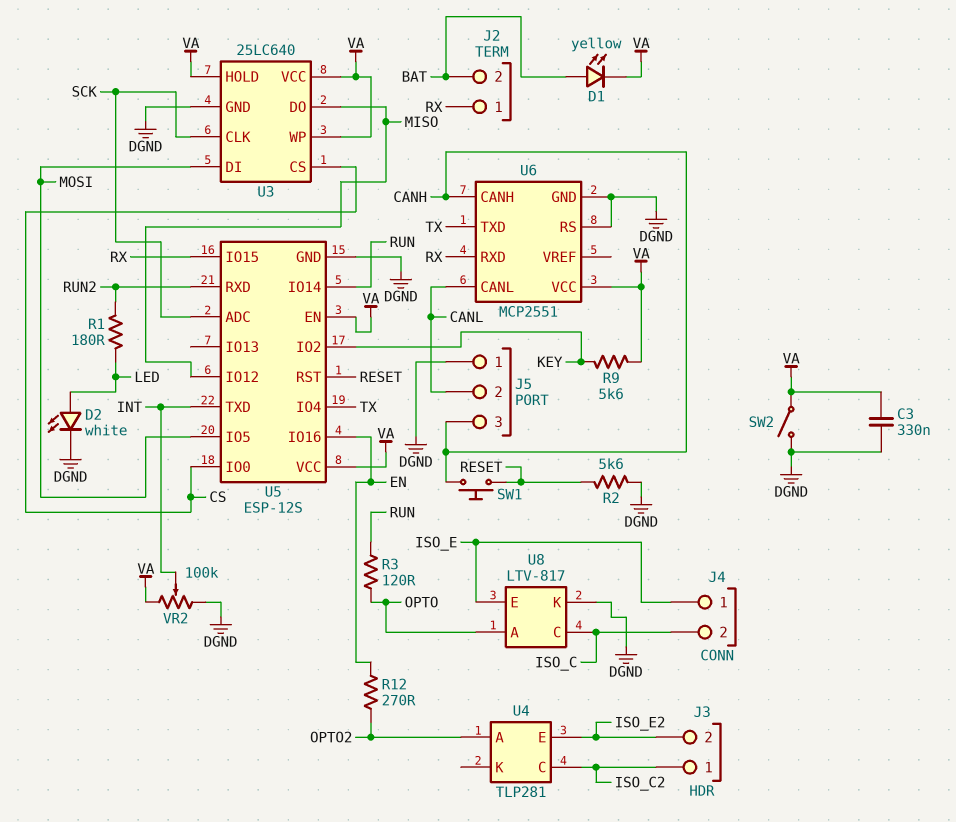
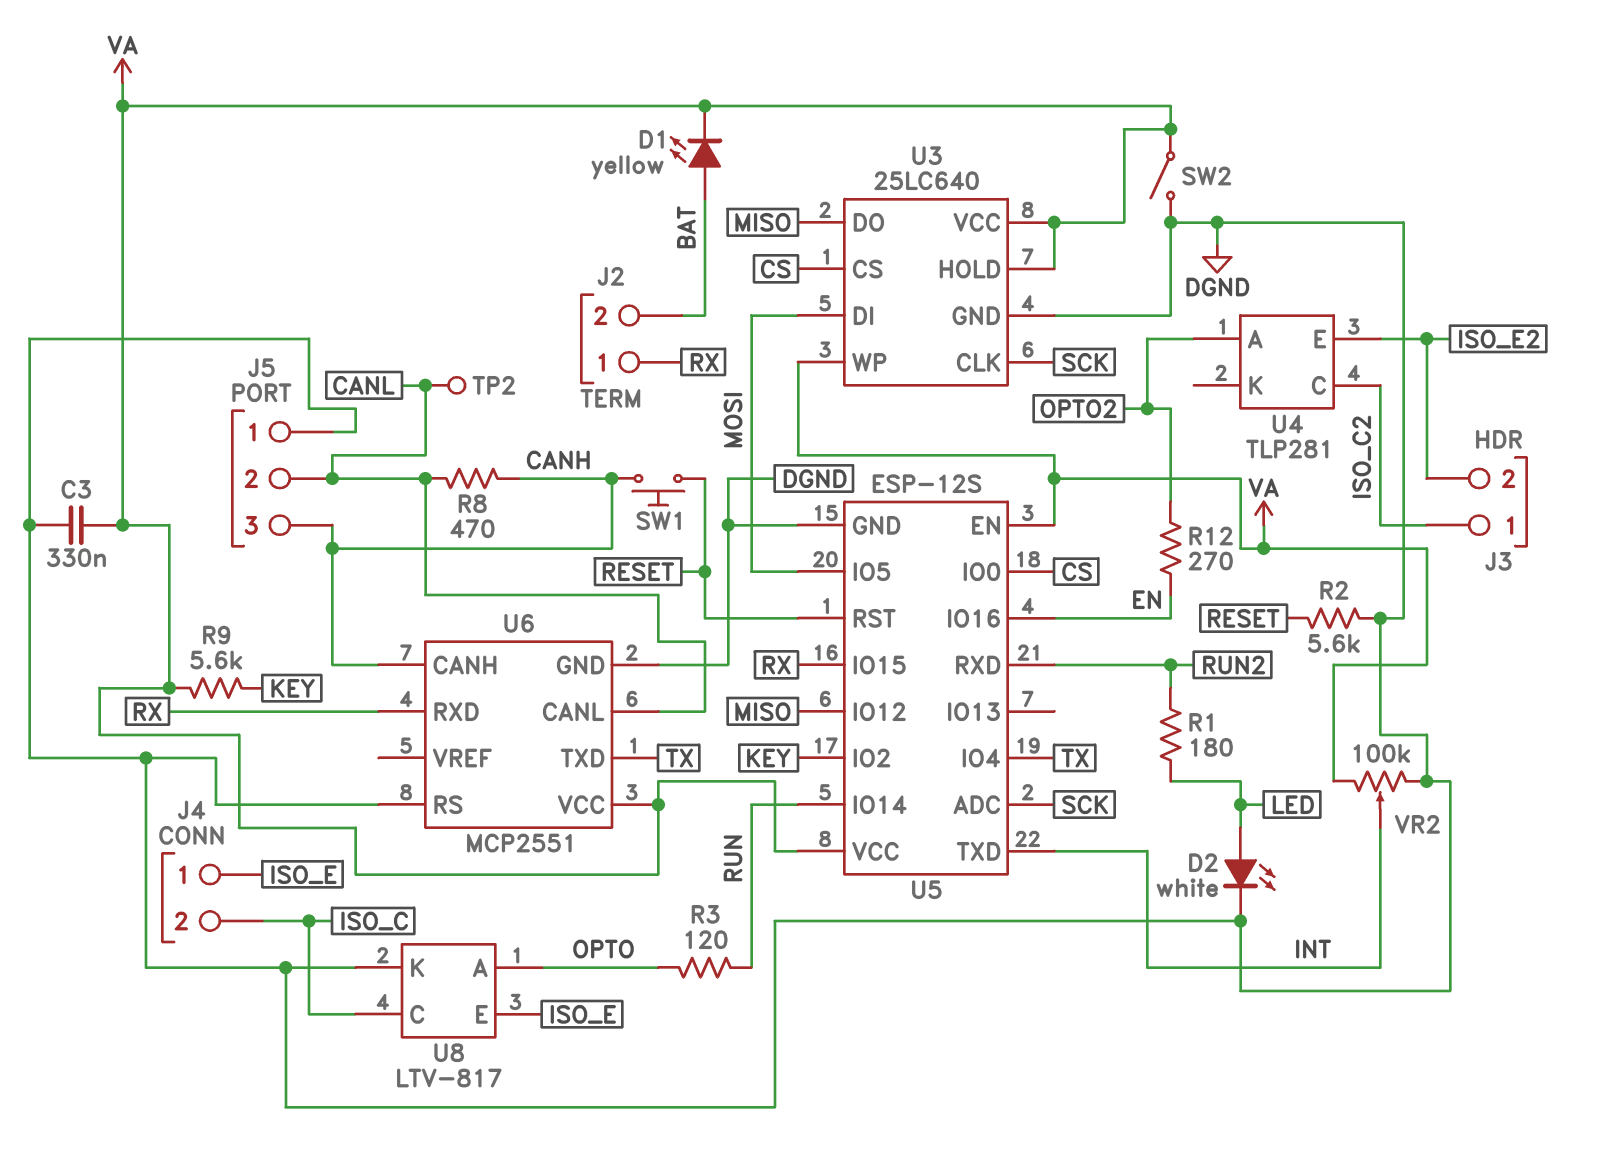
R8: none -> 470 (CANH, CANL)
TP2: none -> test point (CANL)

